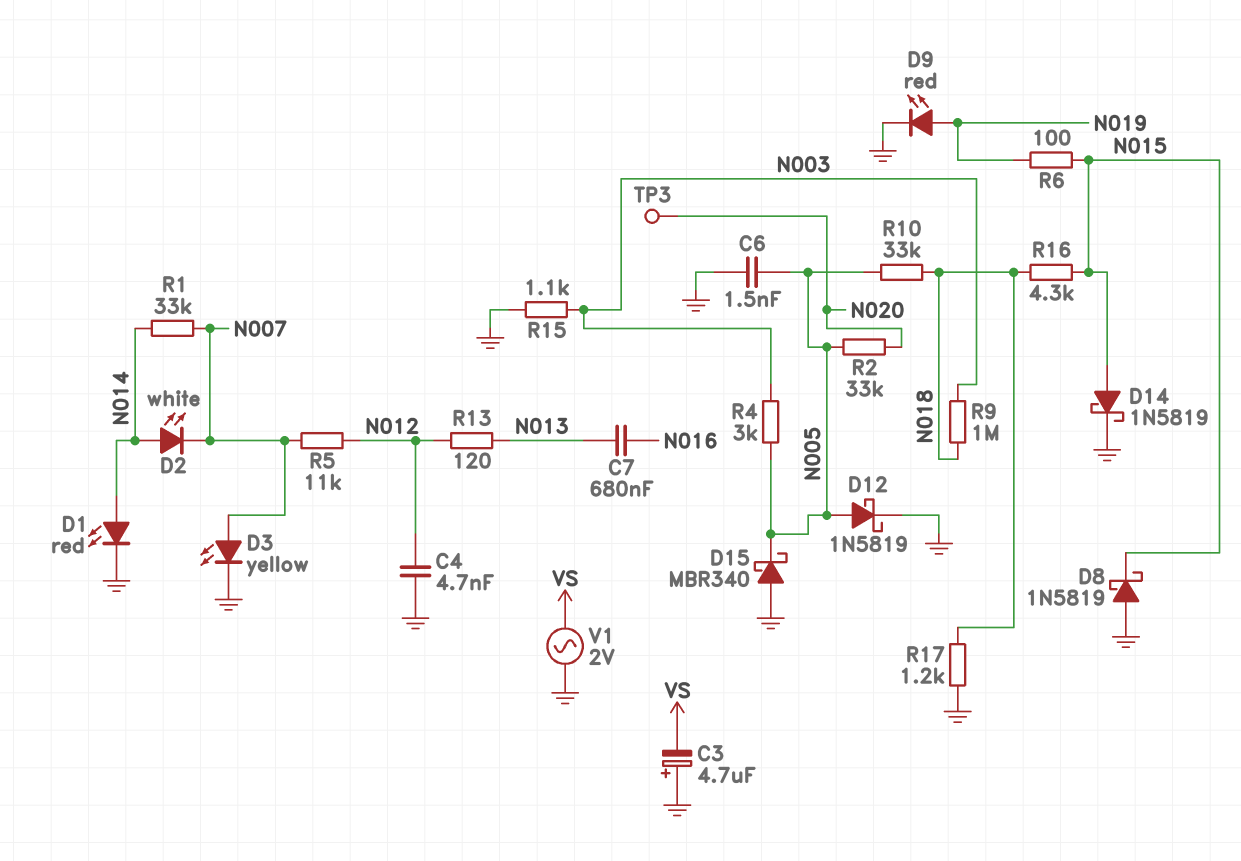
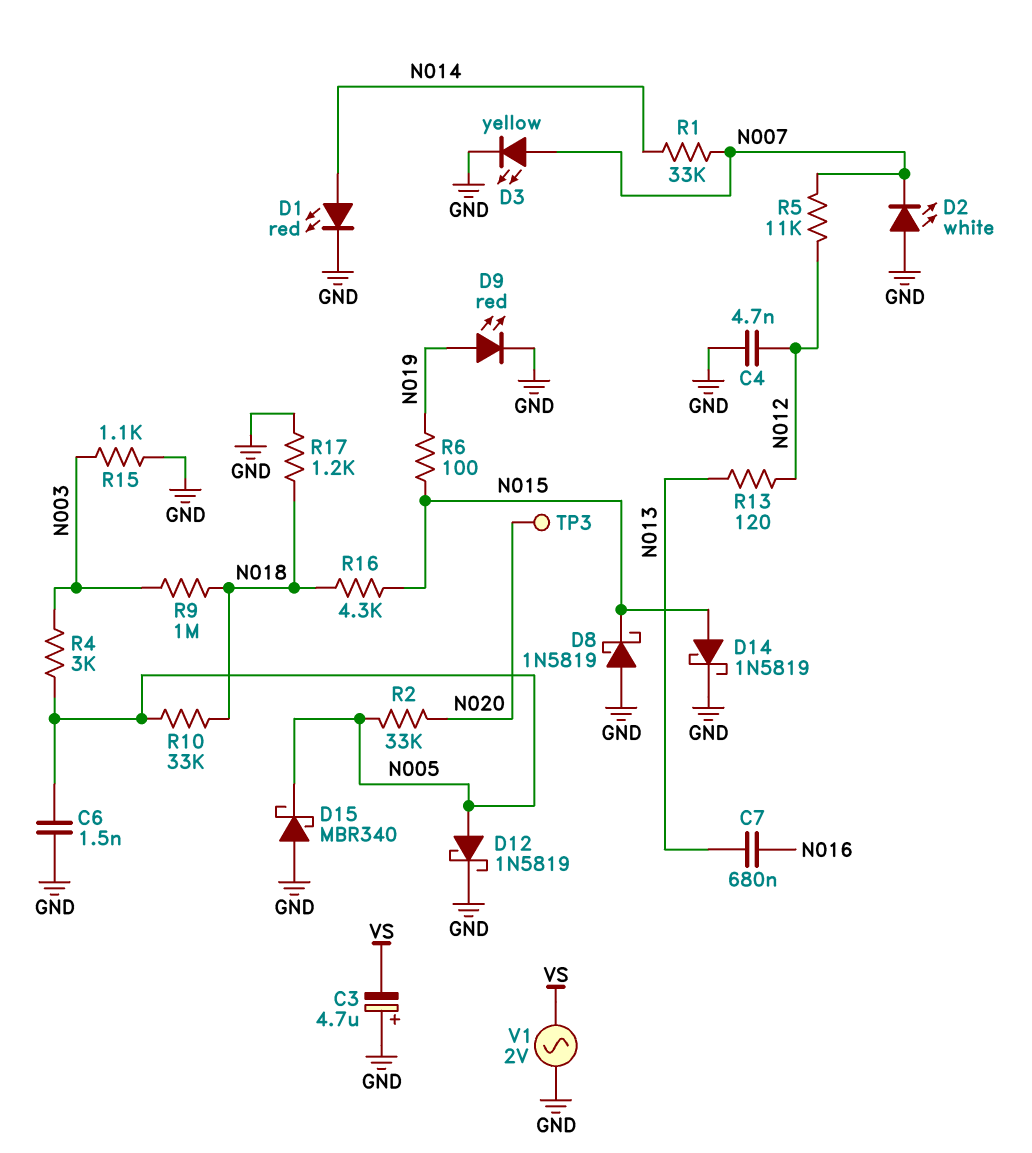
D2: LED white (A N014, K N007) -> LED white (A GND, K N007)

